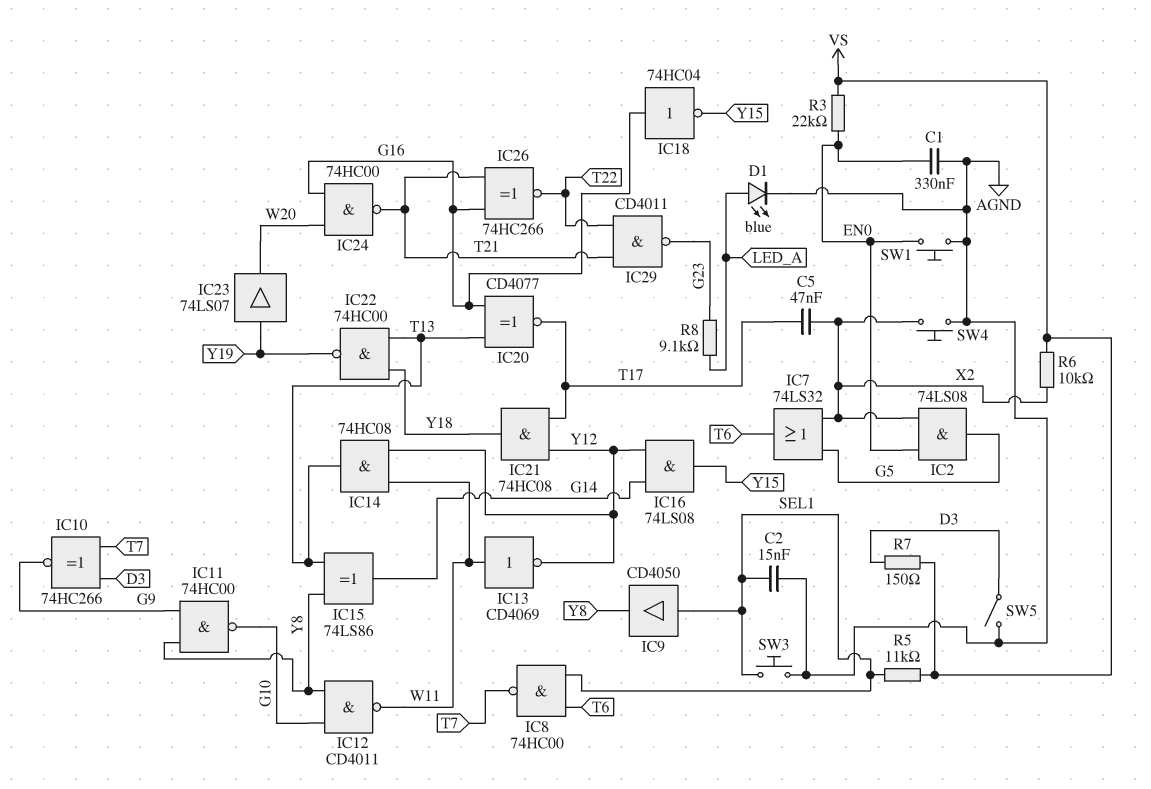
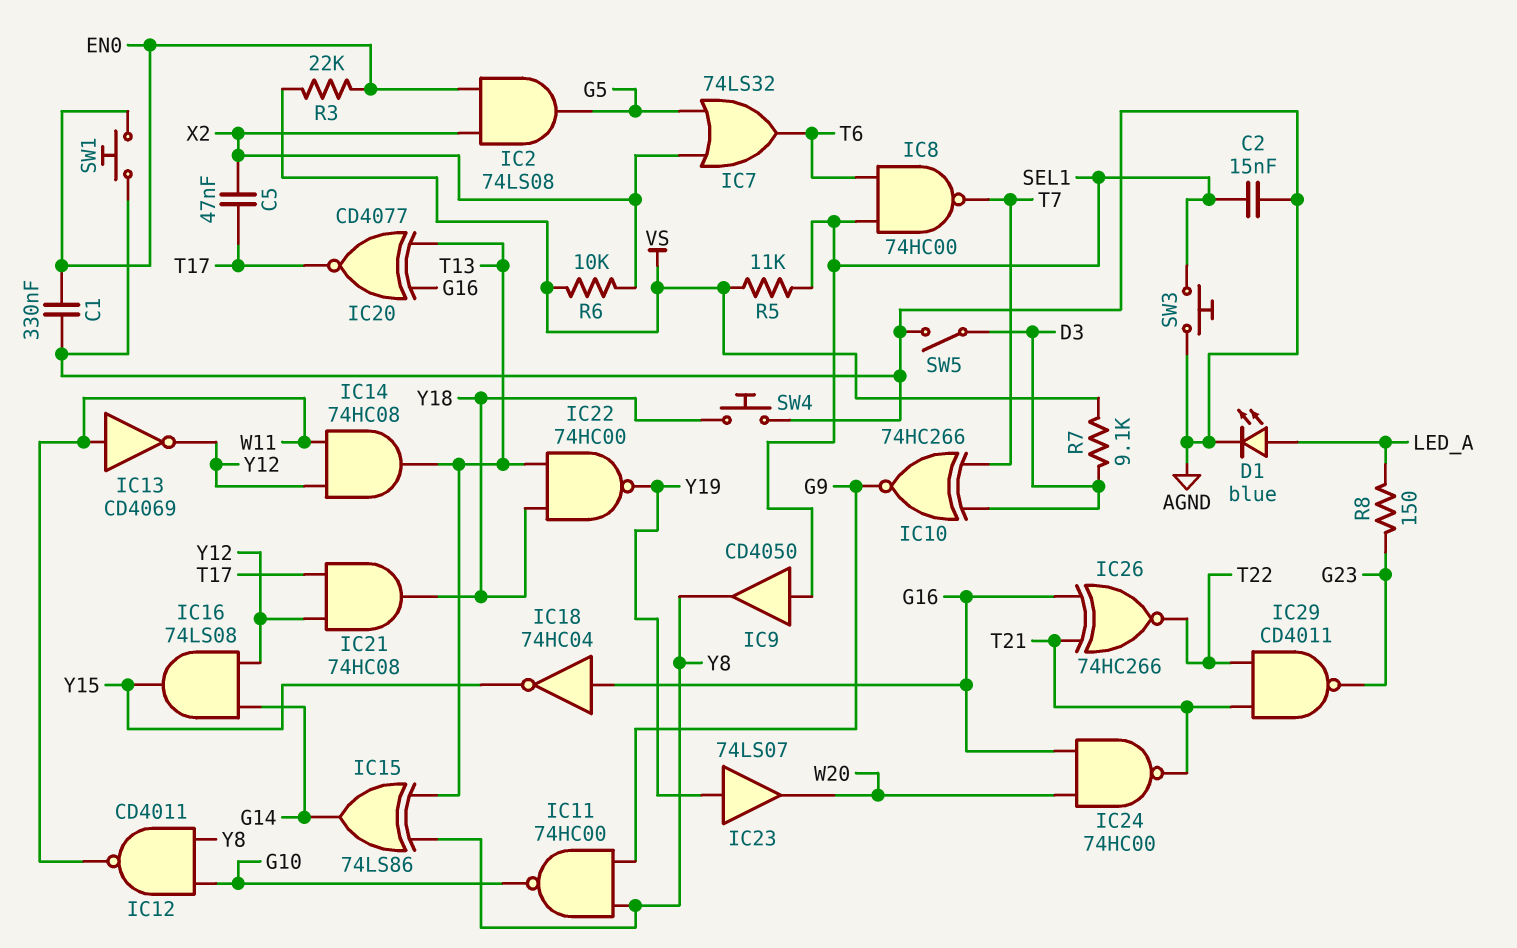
R7: 150 (D3, VS) -> 9.1k (D3, VS)
R8: 9.1k (G23, LED_A) -> 150 (G23, LED_A)
SW4: button (AGND, X2) -> button (AGND, Y18)

